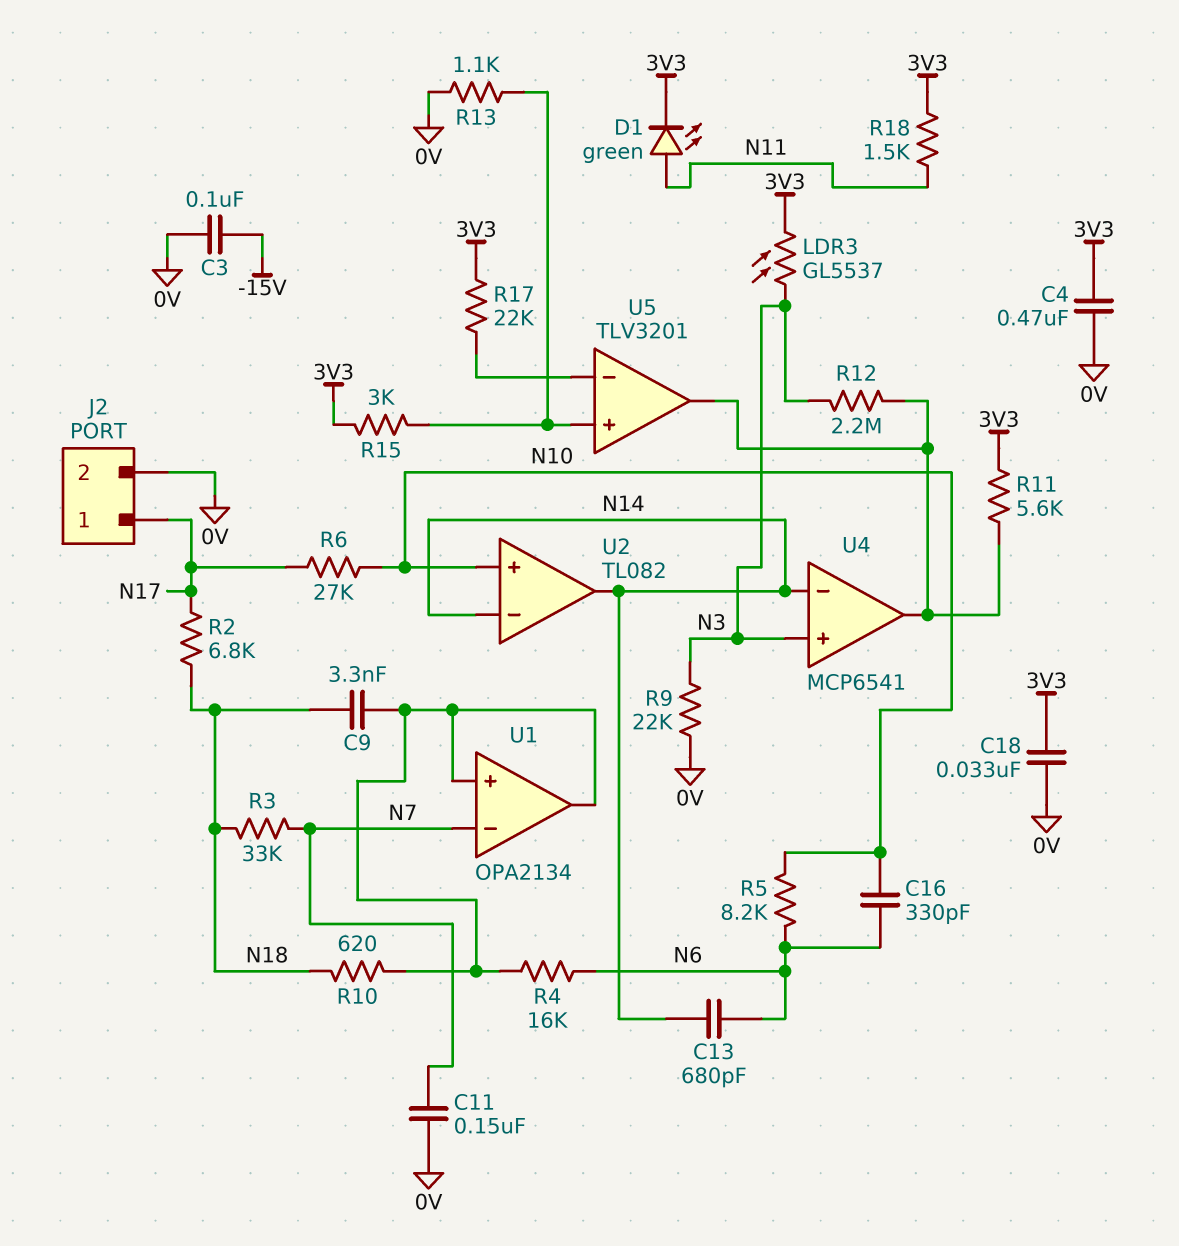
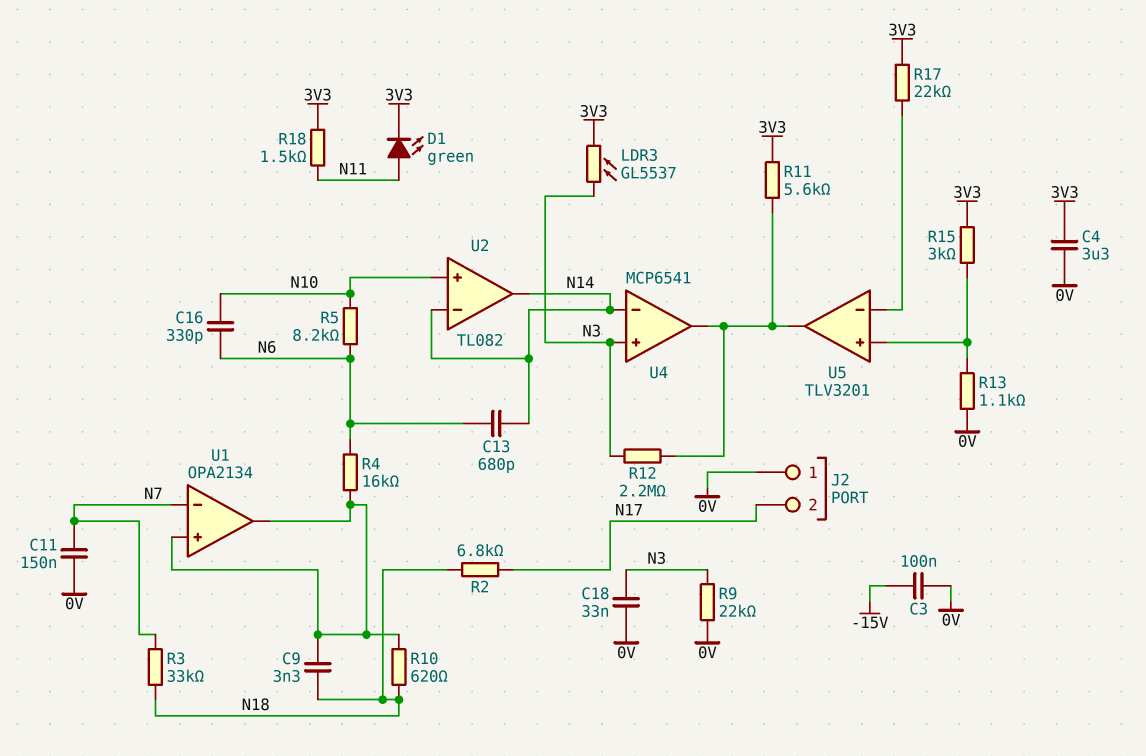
C4: 470nF (0V, 3V3) -> 3.3uF (0V, 3V3)
C18: 33nF (0V, 3V3) -> 33nF (0V, N3)
J2 pin 1: N17 -> 0V
J2 pin 2: 0V -> N17
R6: 27k (N10, N17) -> none

